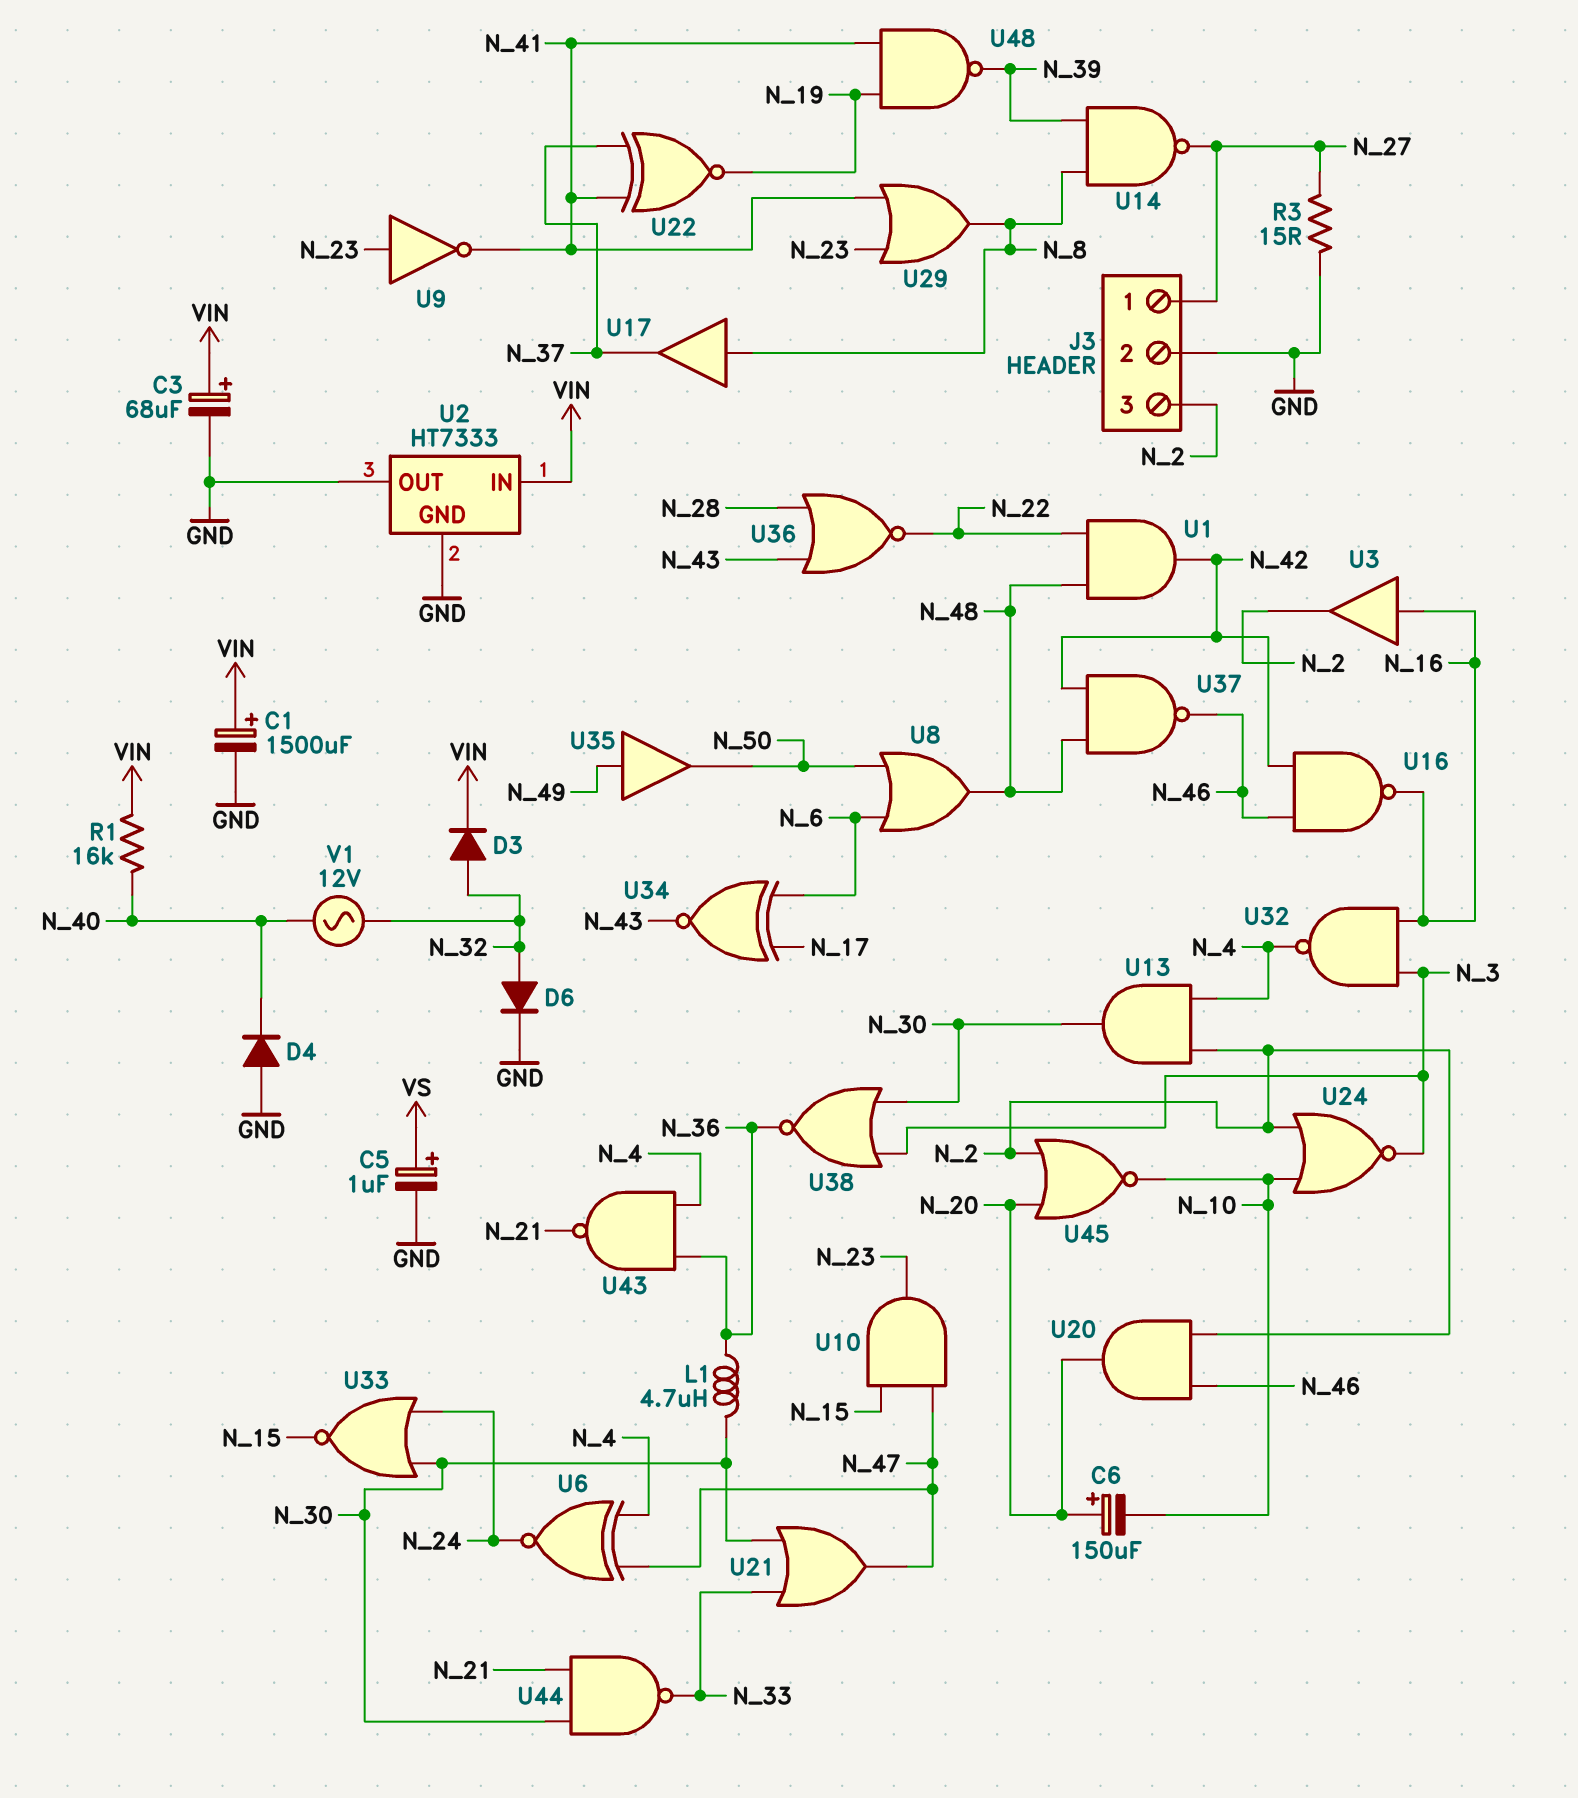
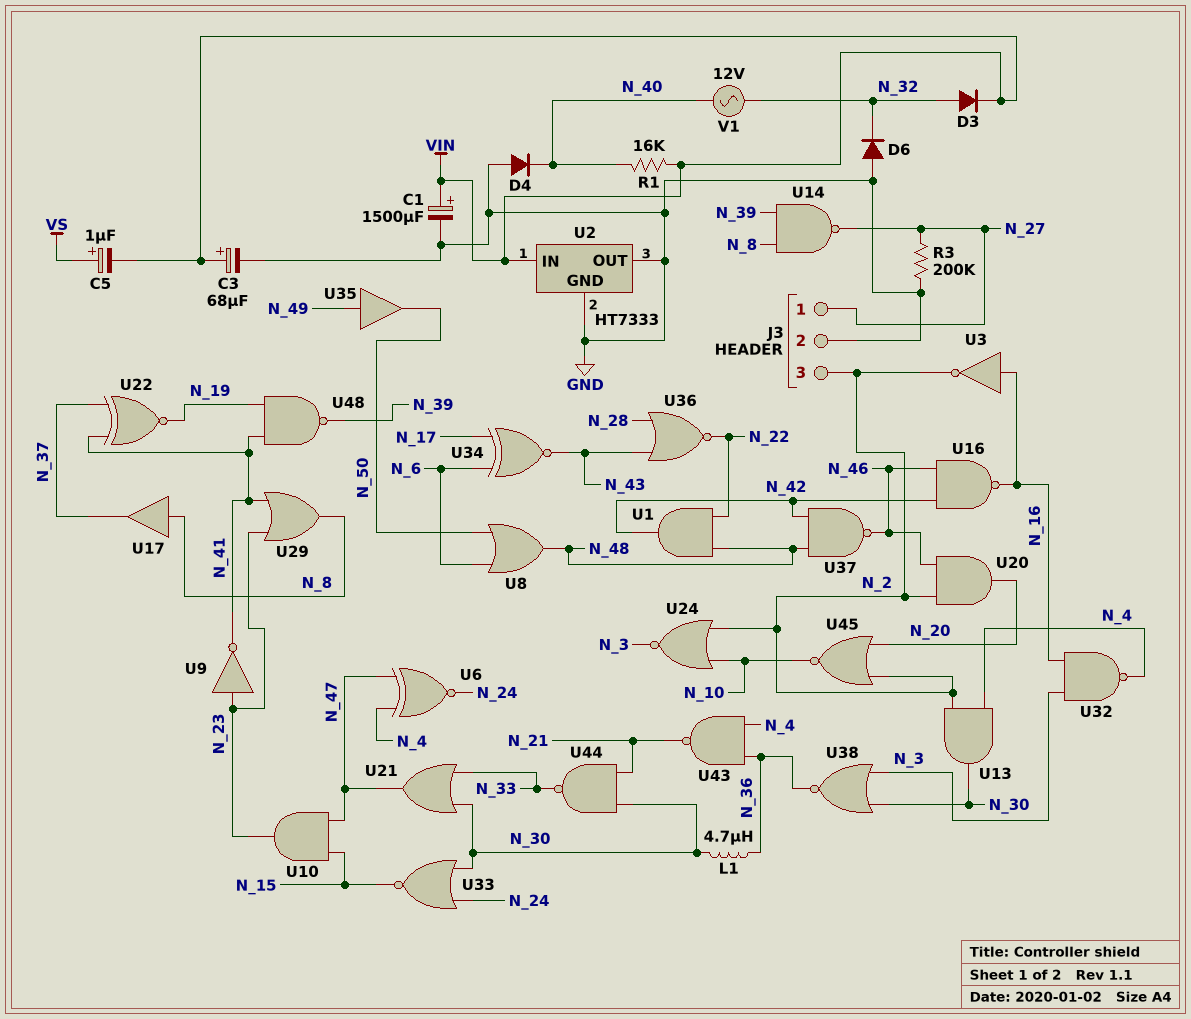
C5: 1uF (plus VS, minus GND) -> 1uF (plus VS, minus VIN)
C6: 150uF (plus N_20, minus N_10) -> none
D6: diode (A N_32, K GND) -> diode (A GND, K N_32)
R3: 15 (GND, N_27) -> 200k (GND, N_27)
U3: buffer (in N_16, out N_2) -> NOT (in N_16, out N_2)

